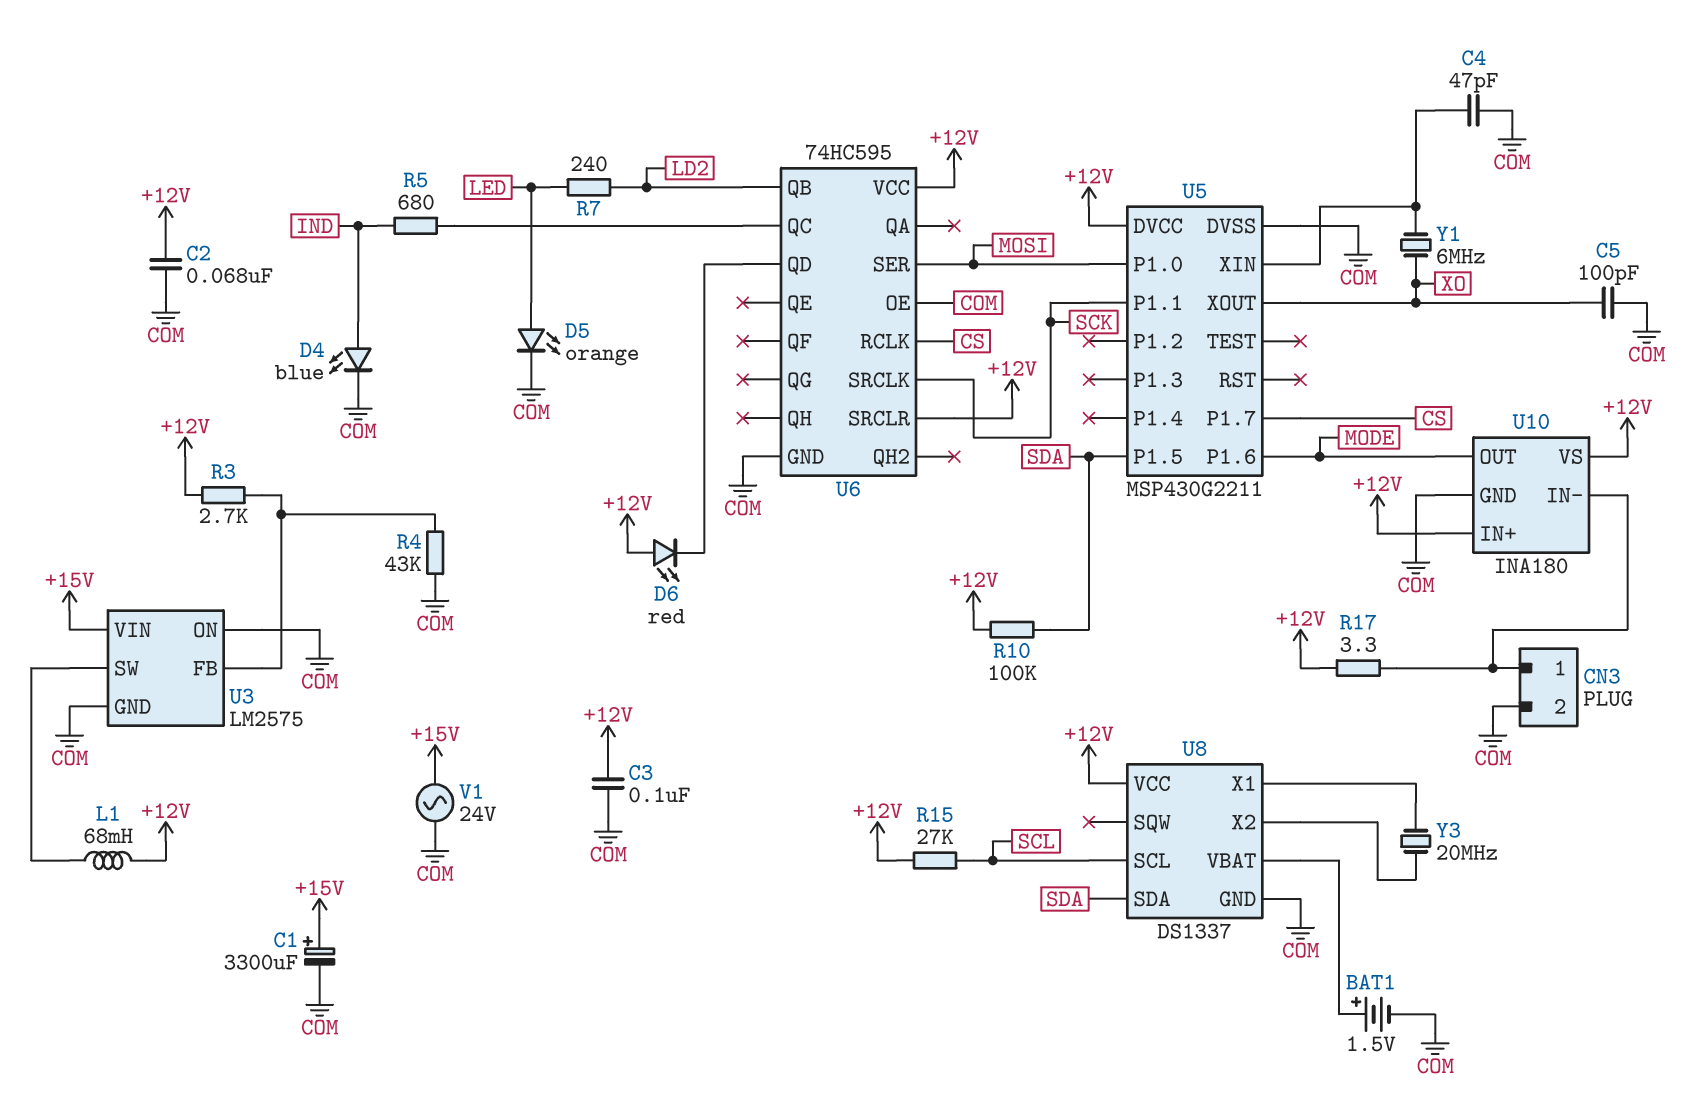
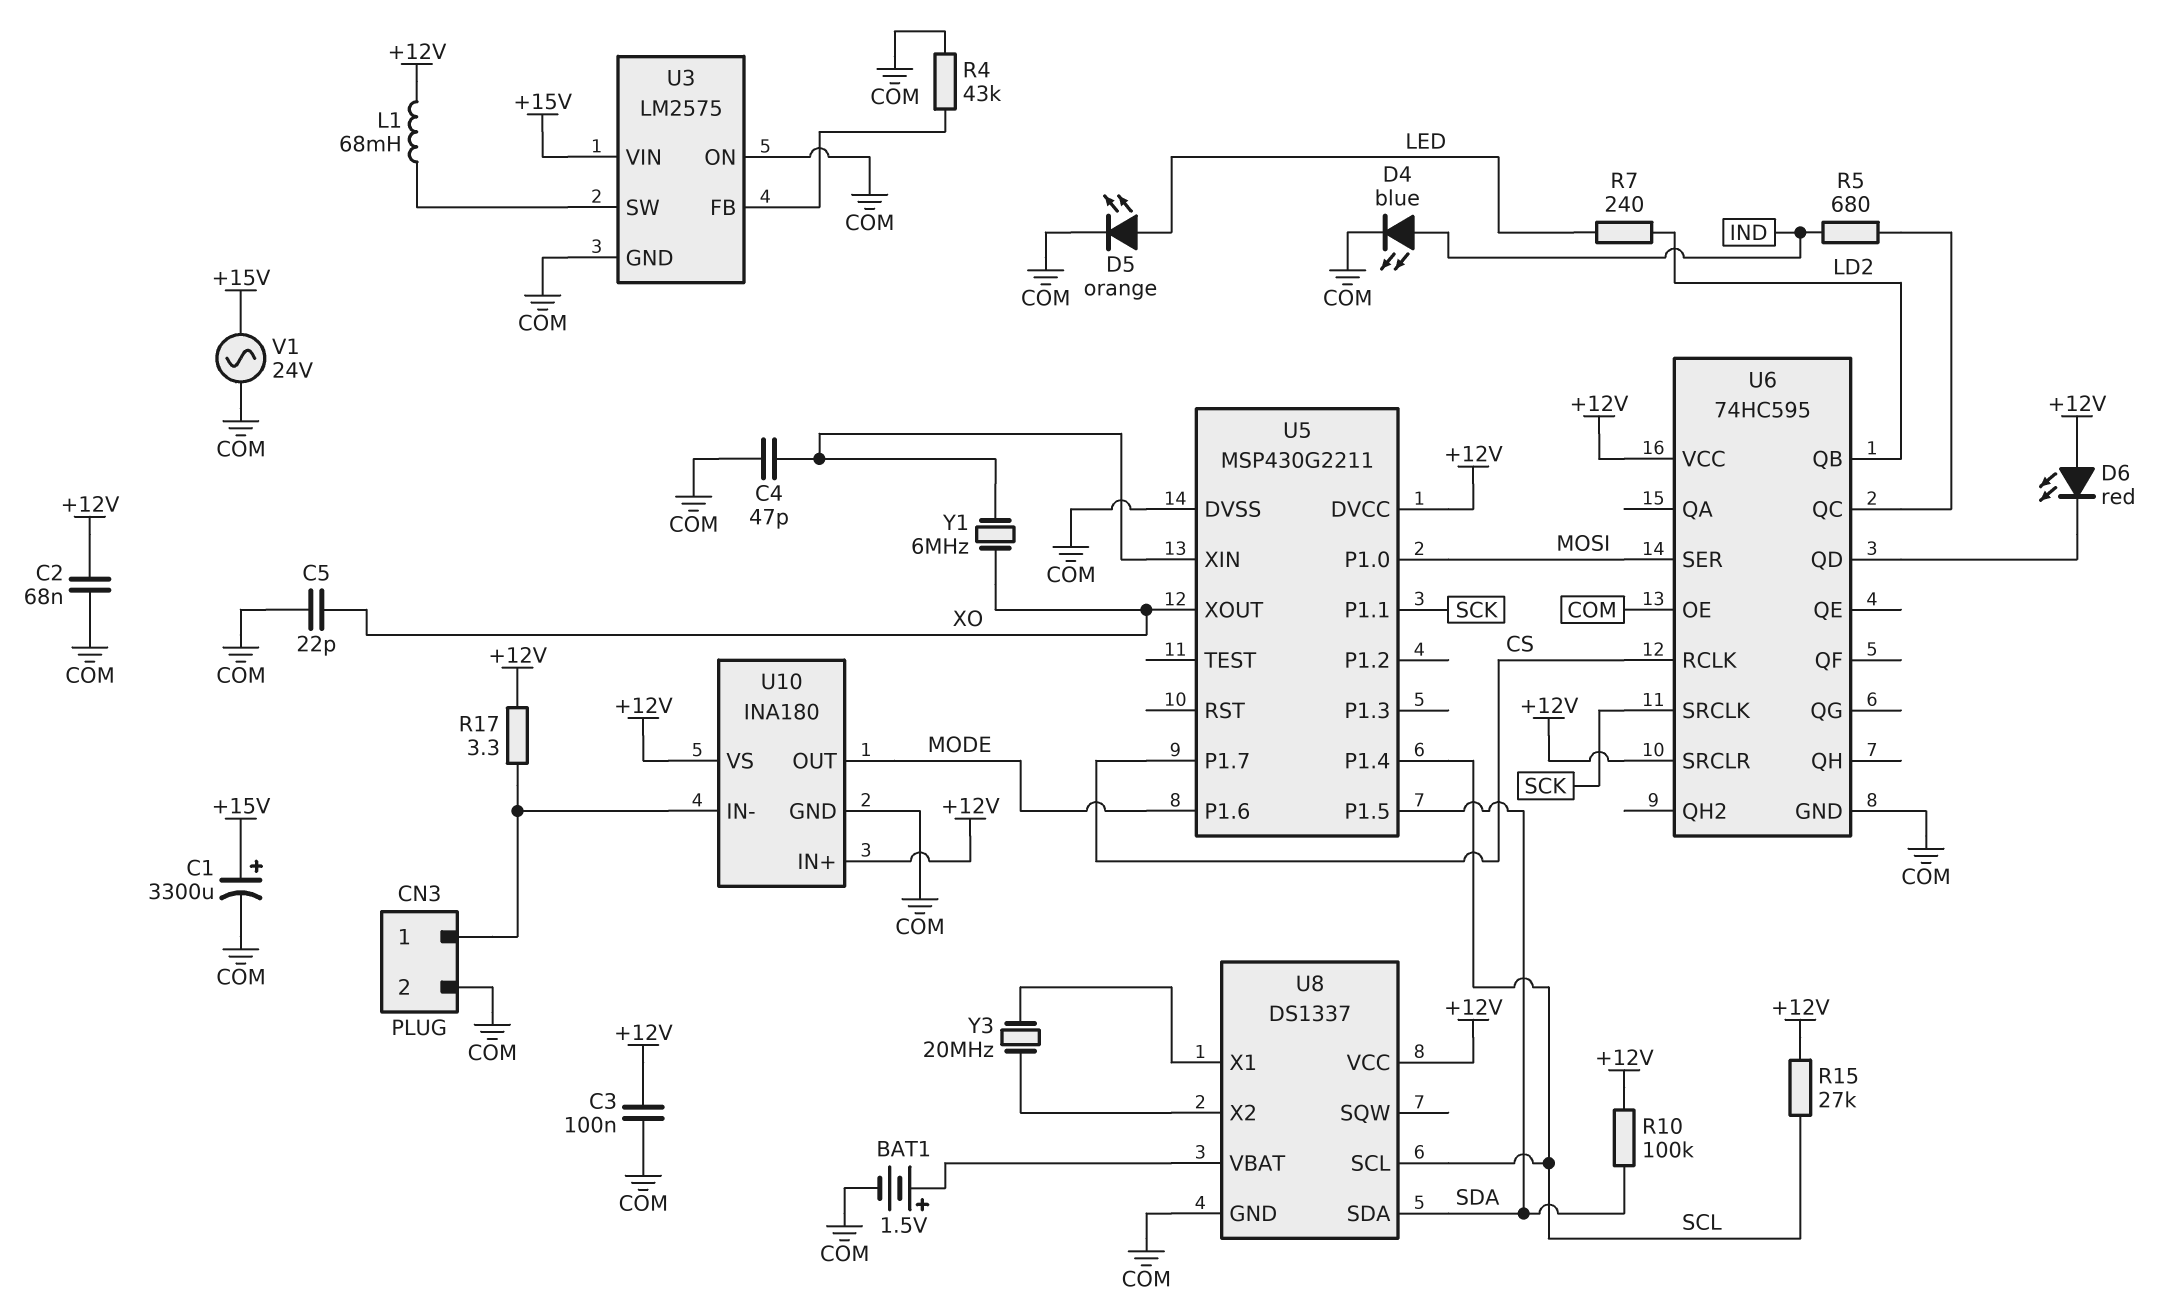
C5: 100pF (COM, XO) -> 22pF (COM, XO)
R3: 2.7k (+12V, U3/FB) -> none
U5 pin P1.4: none -> SCL

